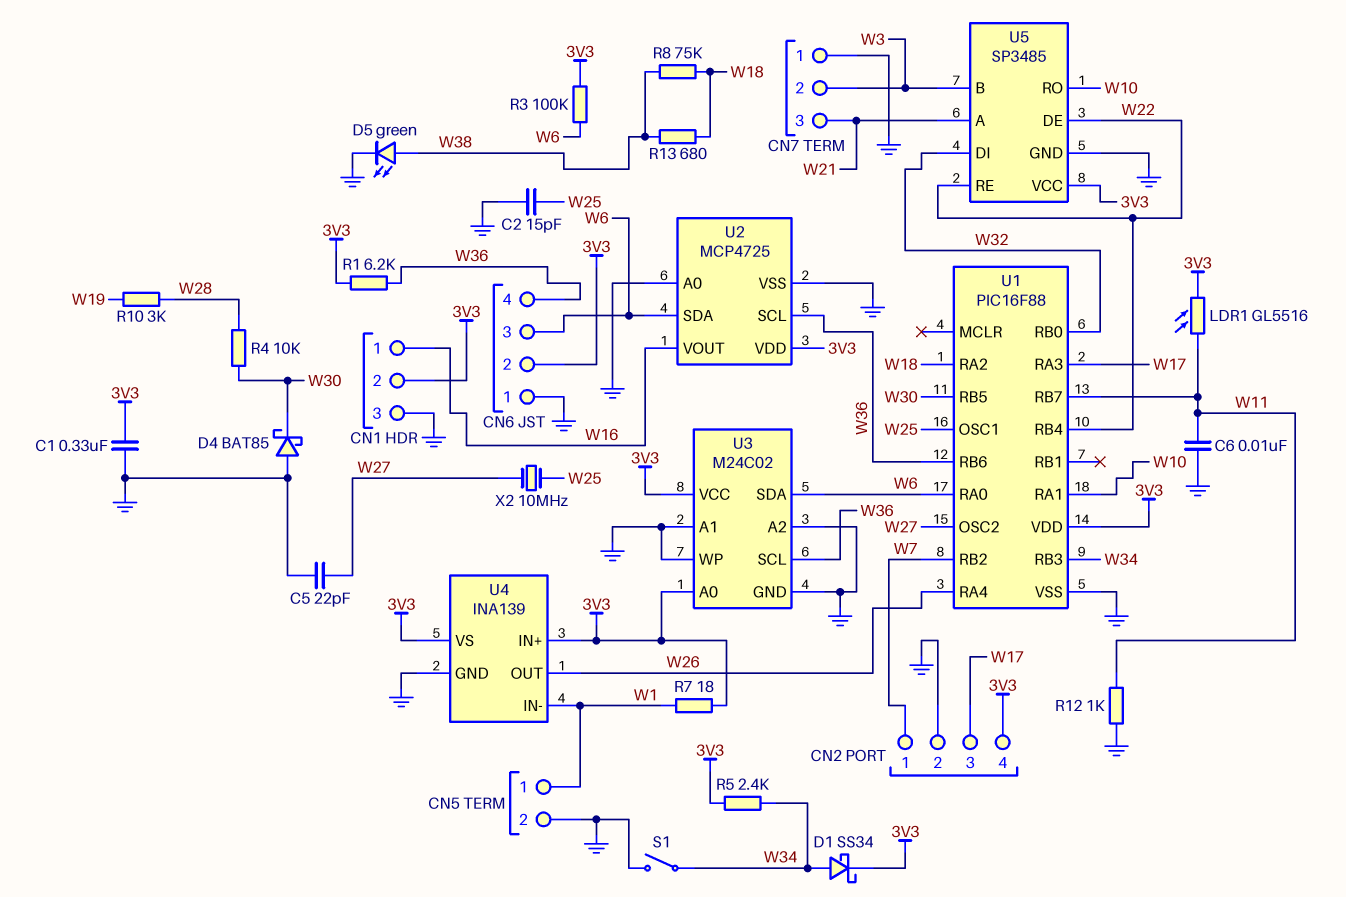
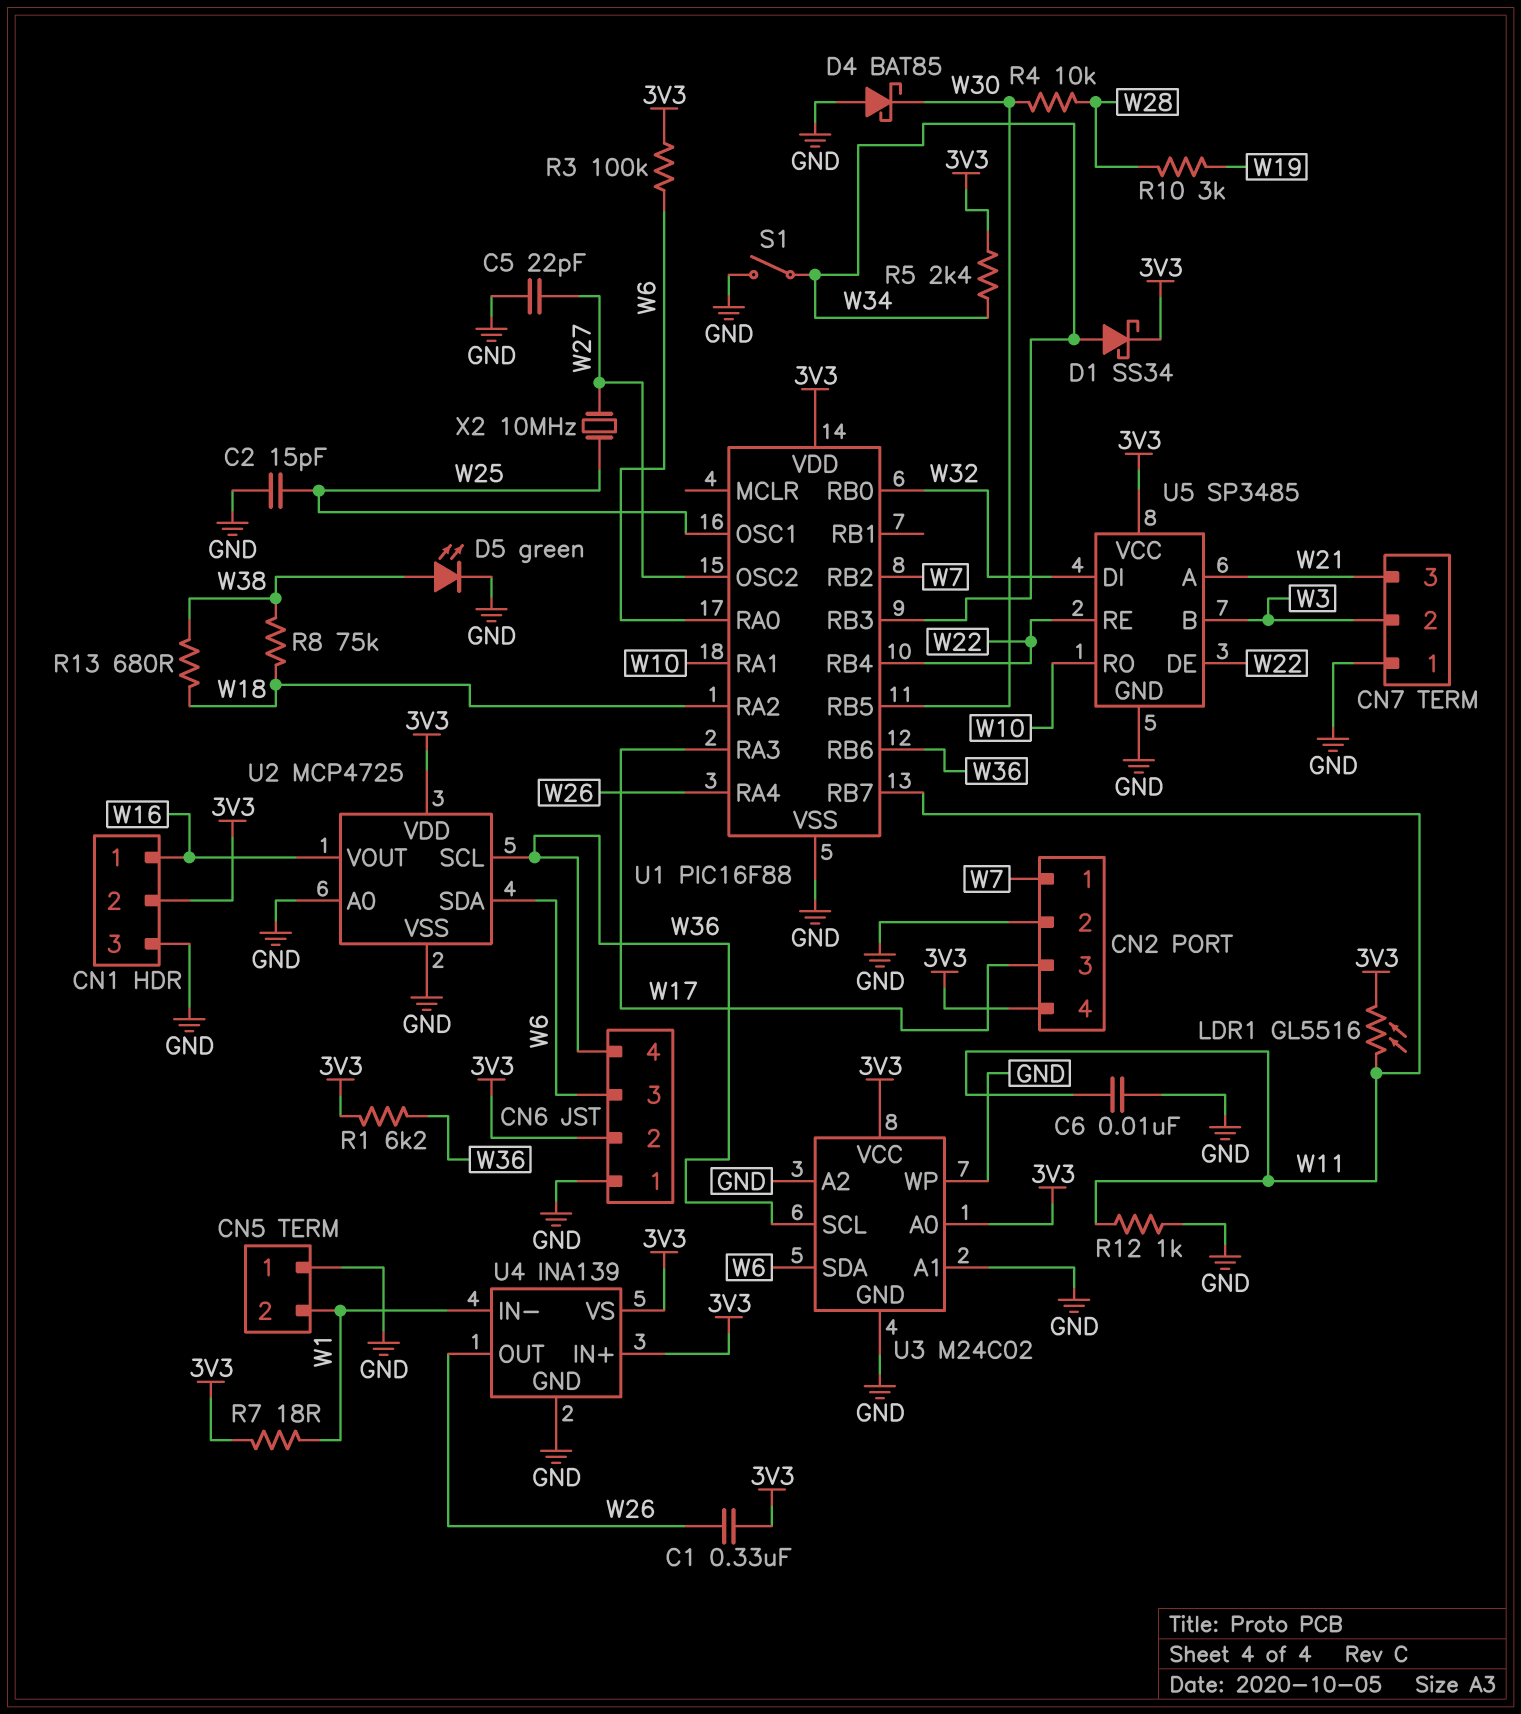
C1: 330nF (3V3, GND) -> 330nF (3V3, W26)
CN5 pin 1: W1 -> GND
CN5 pin 2: GND -> W1

